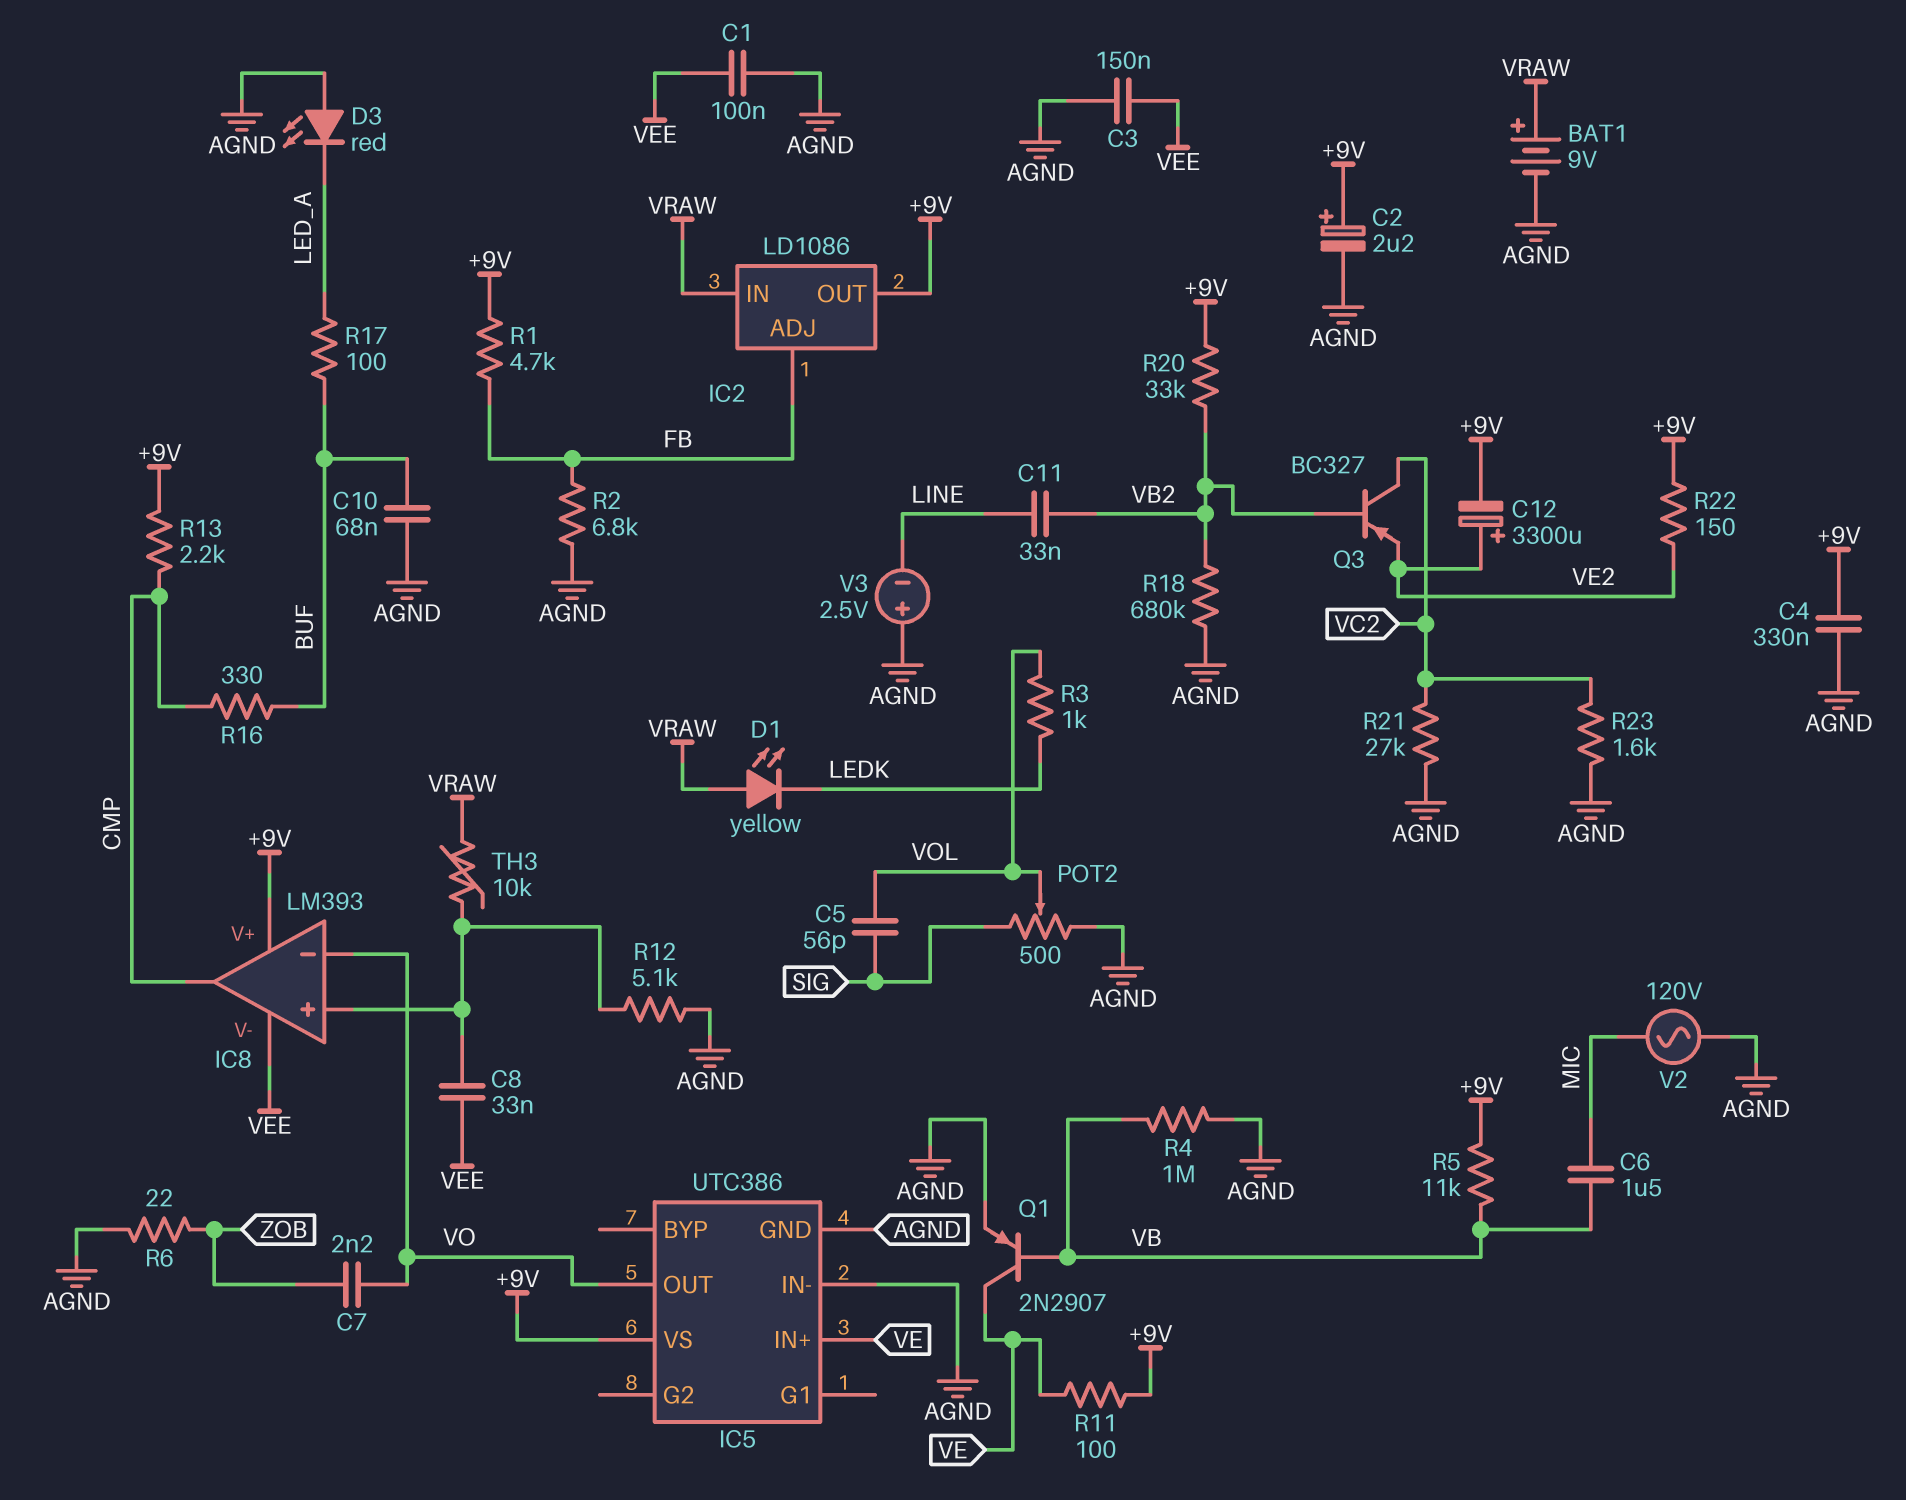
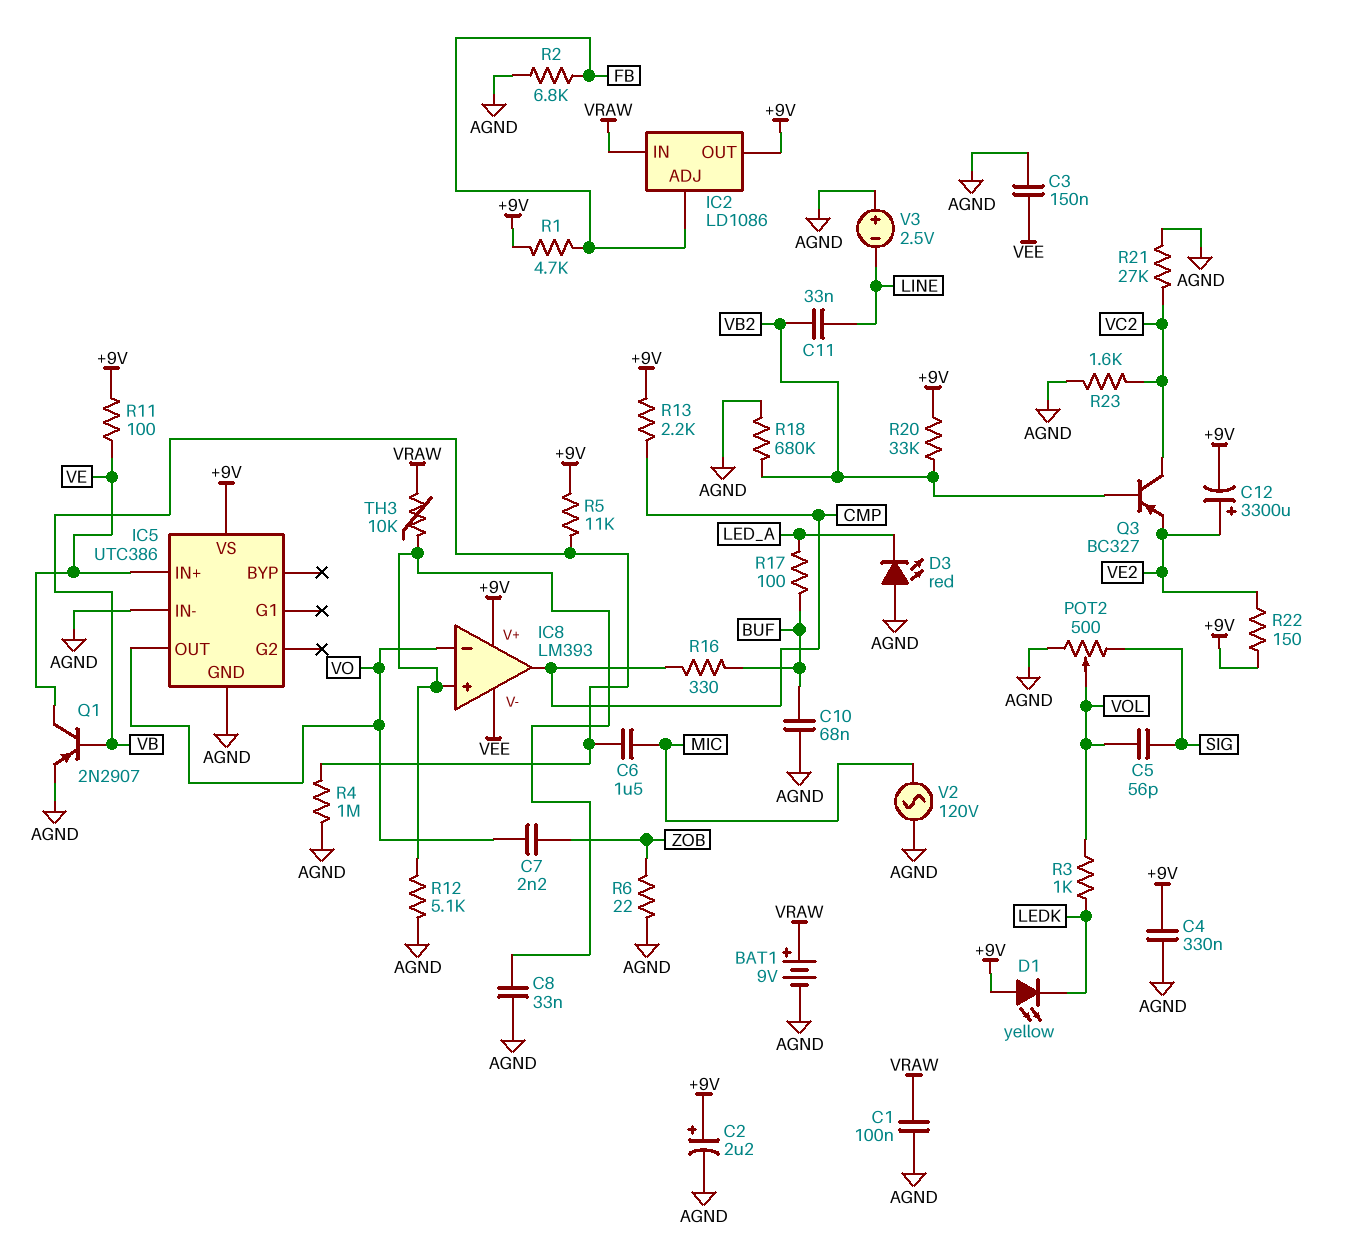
C1: 100nF (AGND, VEE) -> 100nF (AGND, VRAW)
C8: 33nF (IC8/in+, VEE) -> 33nF (AGND, IC8/in+)
D1: LED yellow (A VRAW, K LEDK) -> LED yellow (A +9V, K LEDK)

